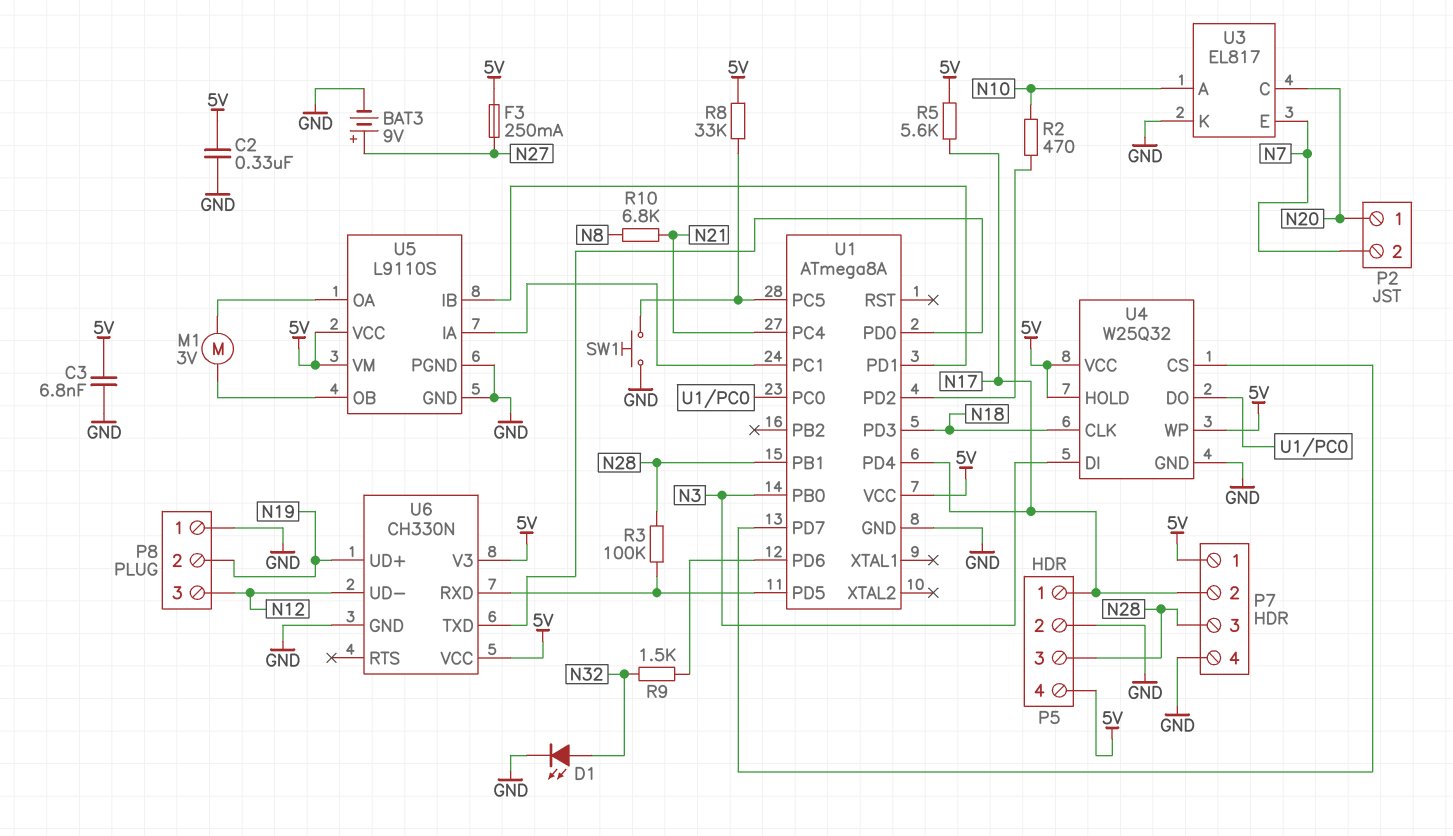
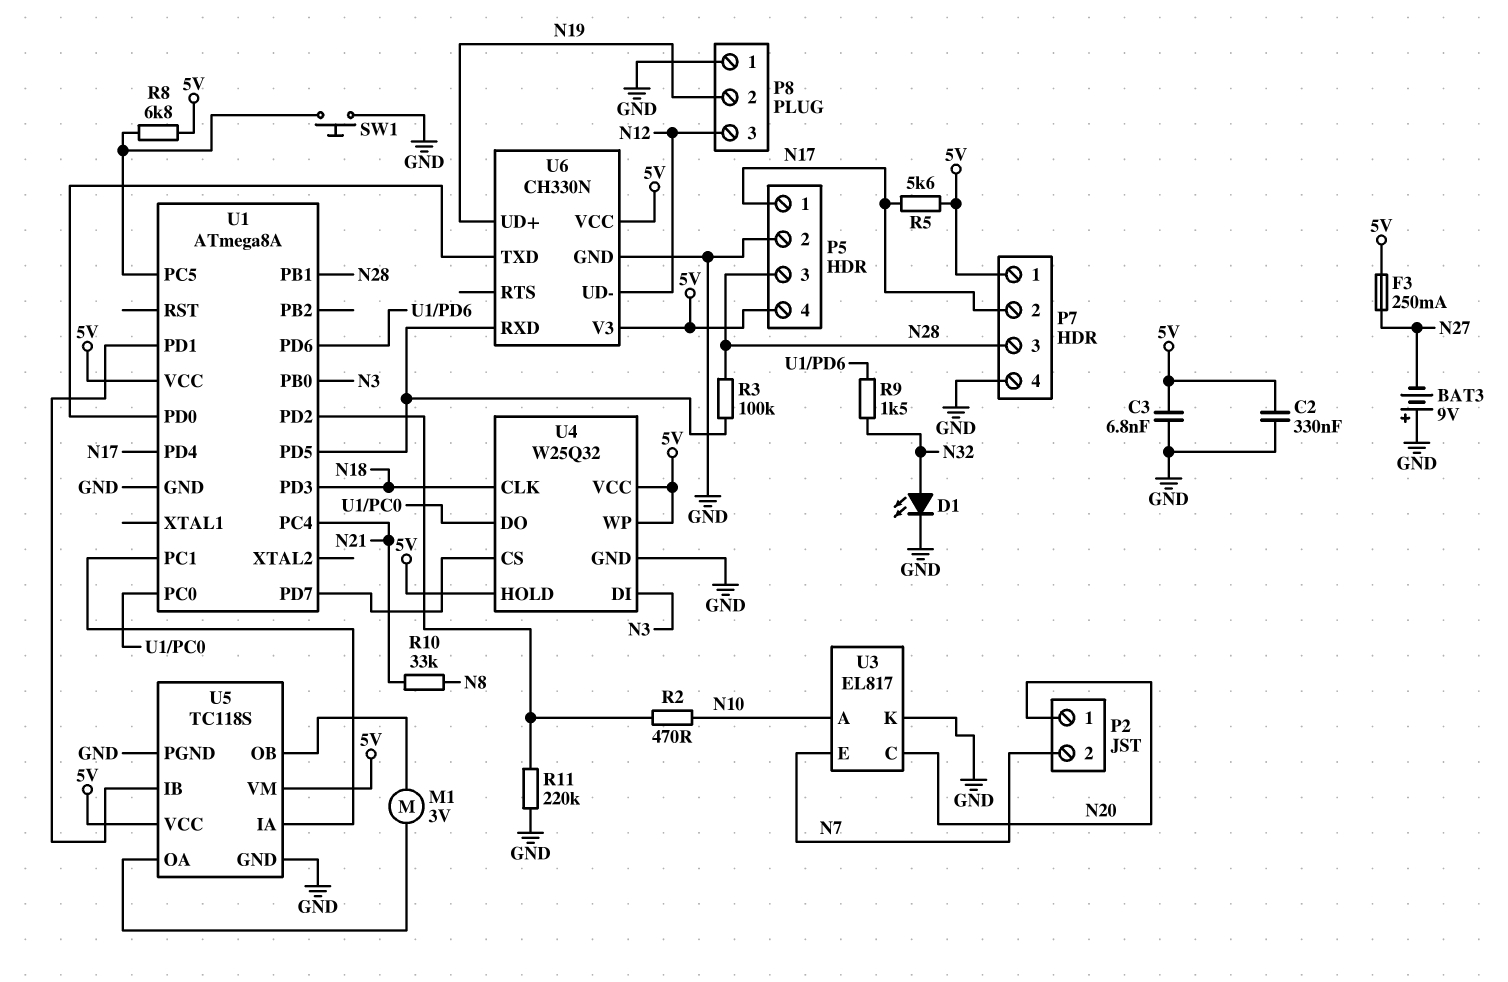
BAT3: 9V (plus N27, minus GND) -> 9V (plus GND, minus N27)
R8: 33k (5V, U1/PC5) -> 6.8k (5V, U1/PC5)
R10: 6.8k (N8, N21) -> 33k (N8, N21)
R11: none -> 220k (GND, U1/PD2)
U5: L9110S -> TC118S

